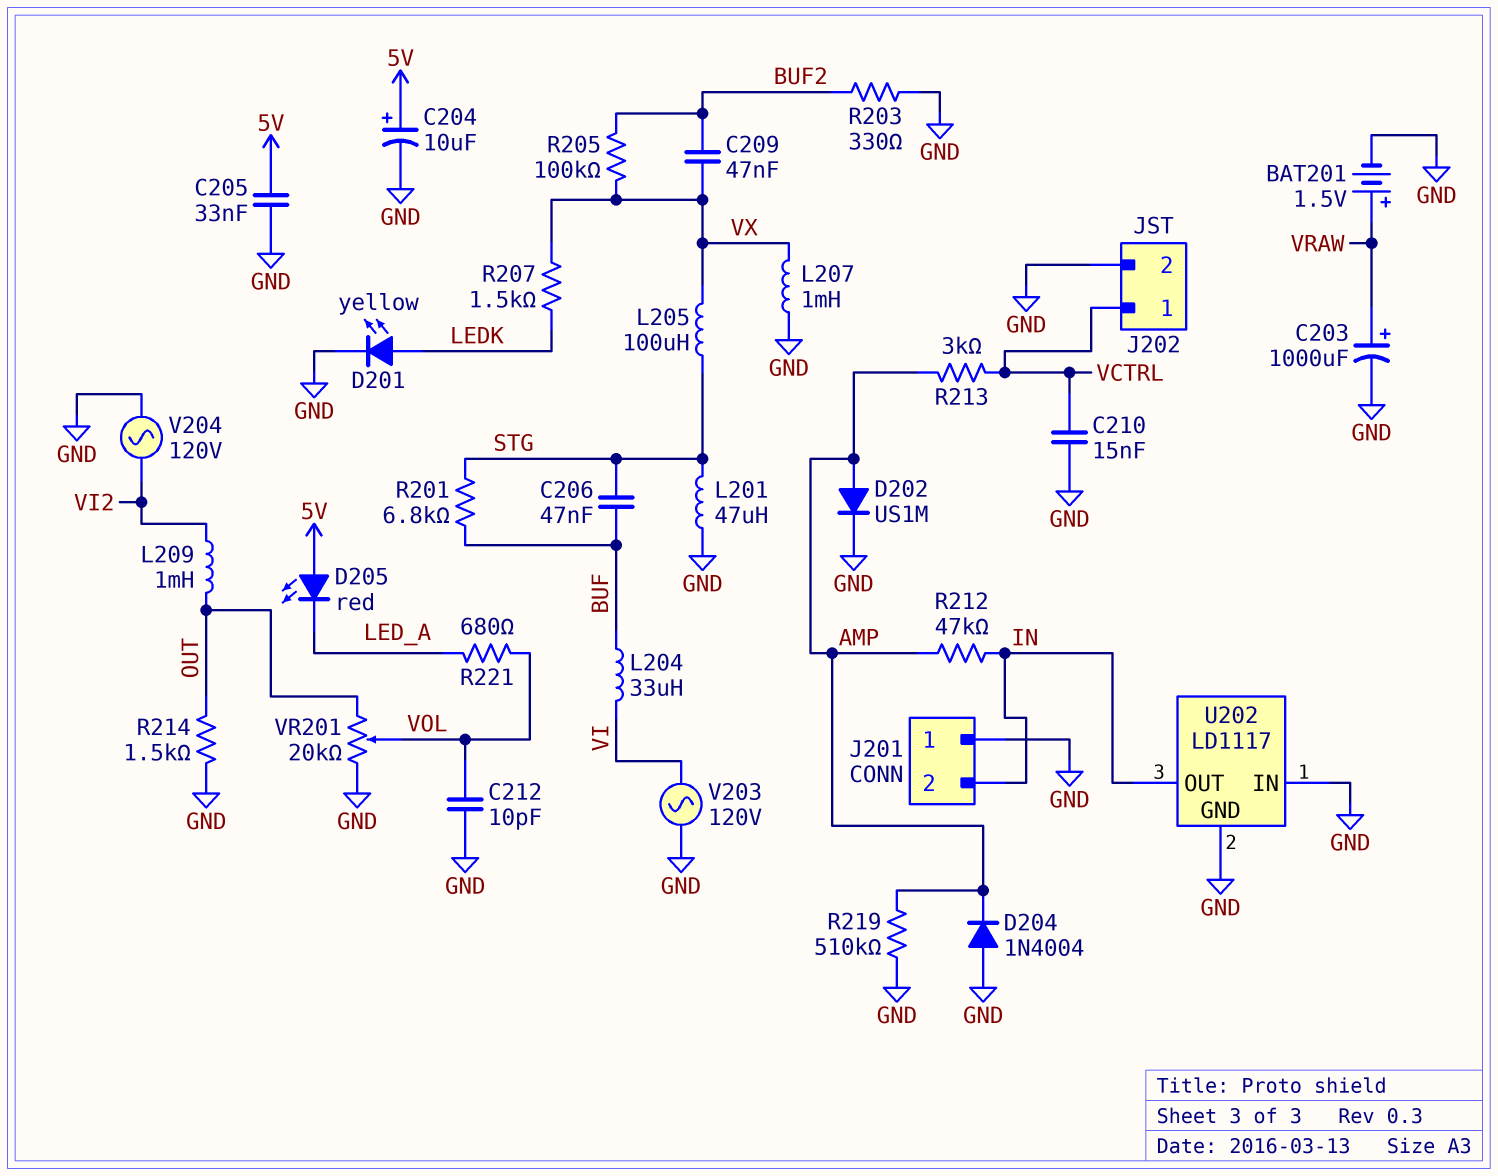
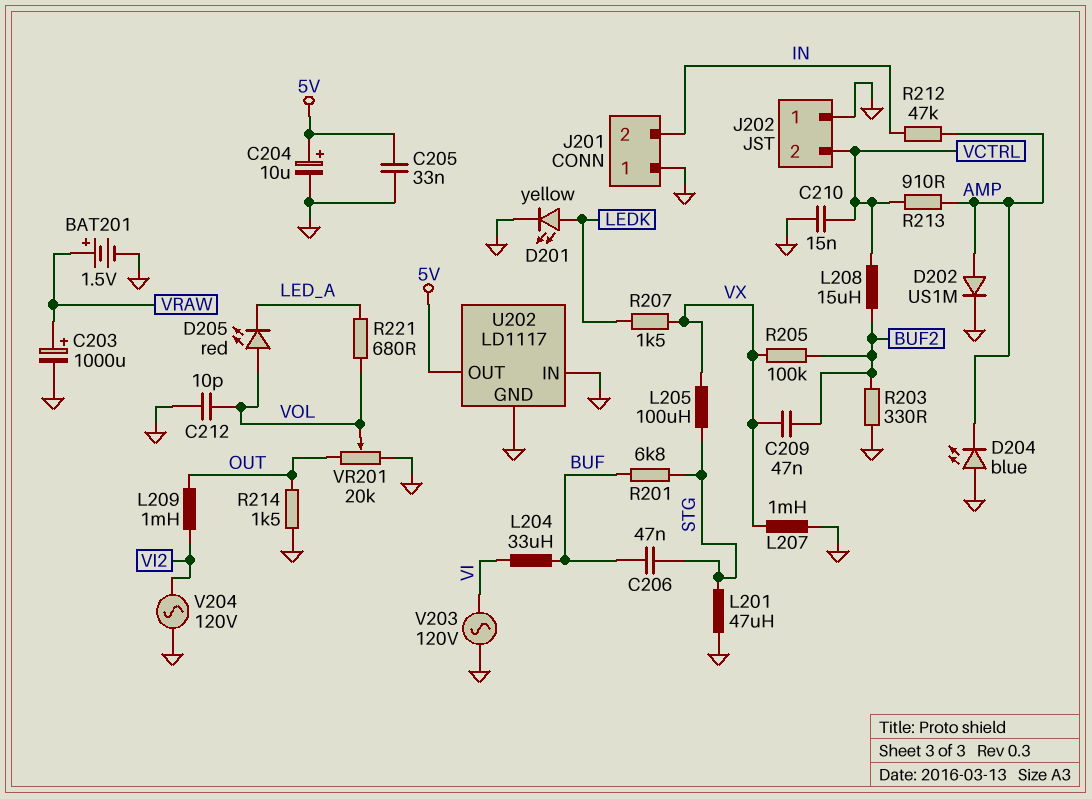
D204: diode 1N4004 (A GND, K AMP) -> LED blue (A GND, K AMP)
D205: LED red (A 5V, K LED_A) -> LED red (A VOL, K LED_A)
J202 pin 1: VCTRL -> GND
J202 pin 2: GND -> VCTRL
L208: none -> 15uH (BUF2, VCTRL)
R213: 3k (AMP, VCTRL) -> 910 (AMP, VCTRL)
R219: 510k (AMP, GND) -> none
U202 pin OUT: IN -> 5V

